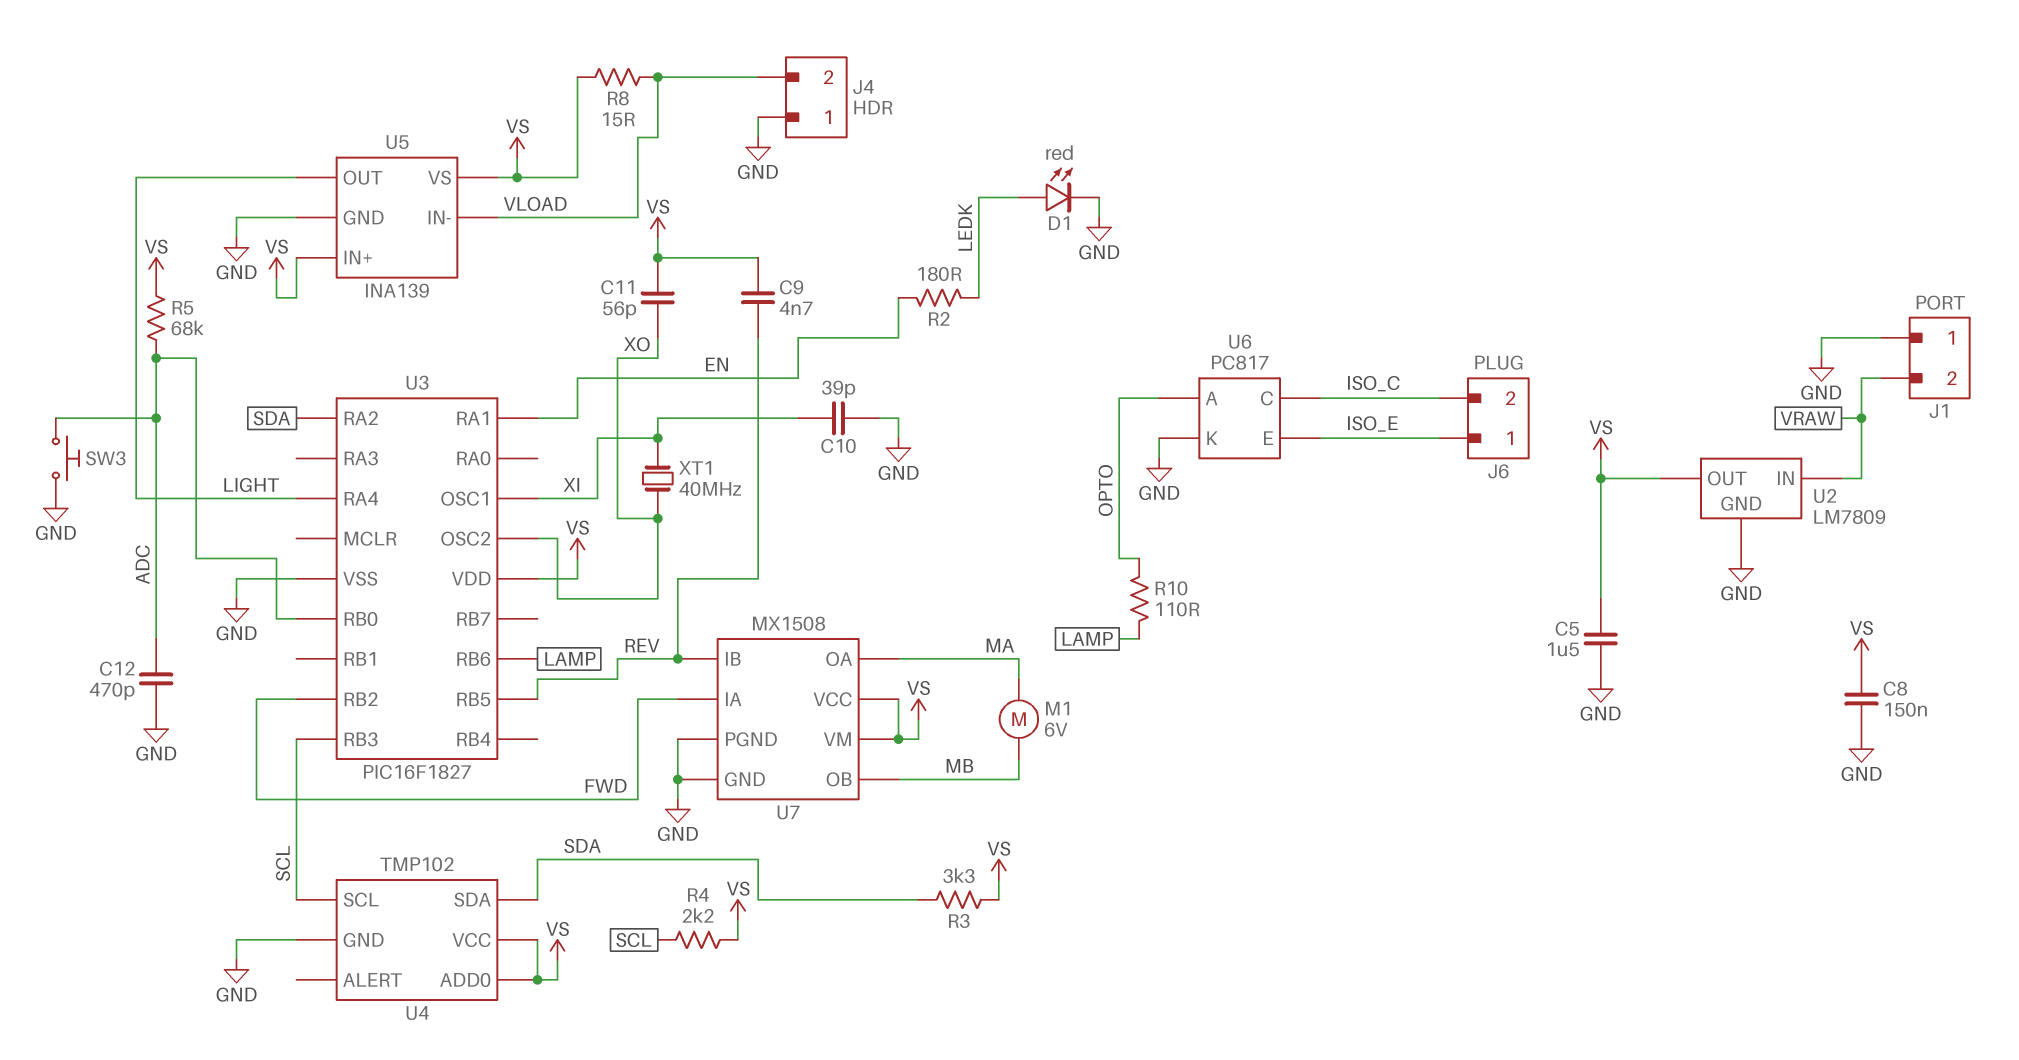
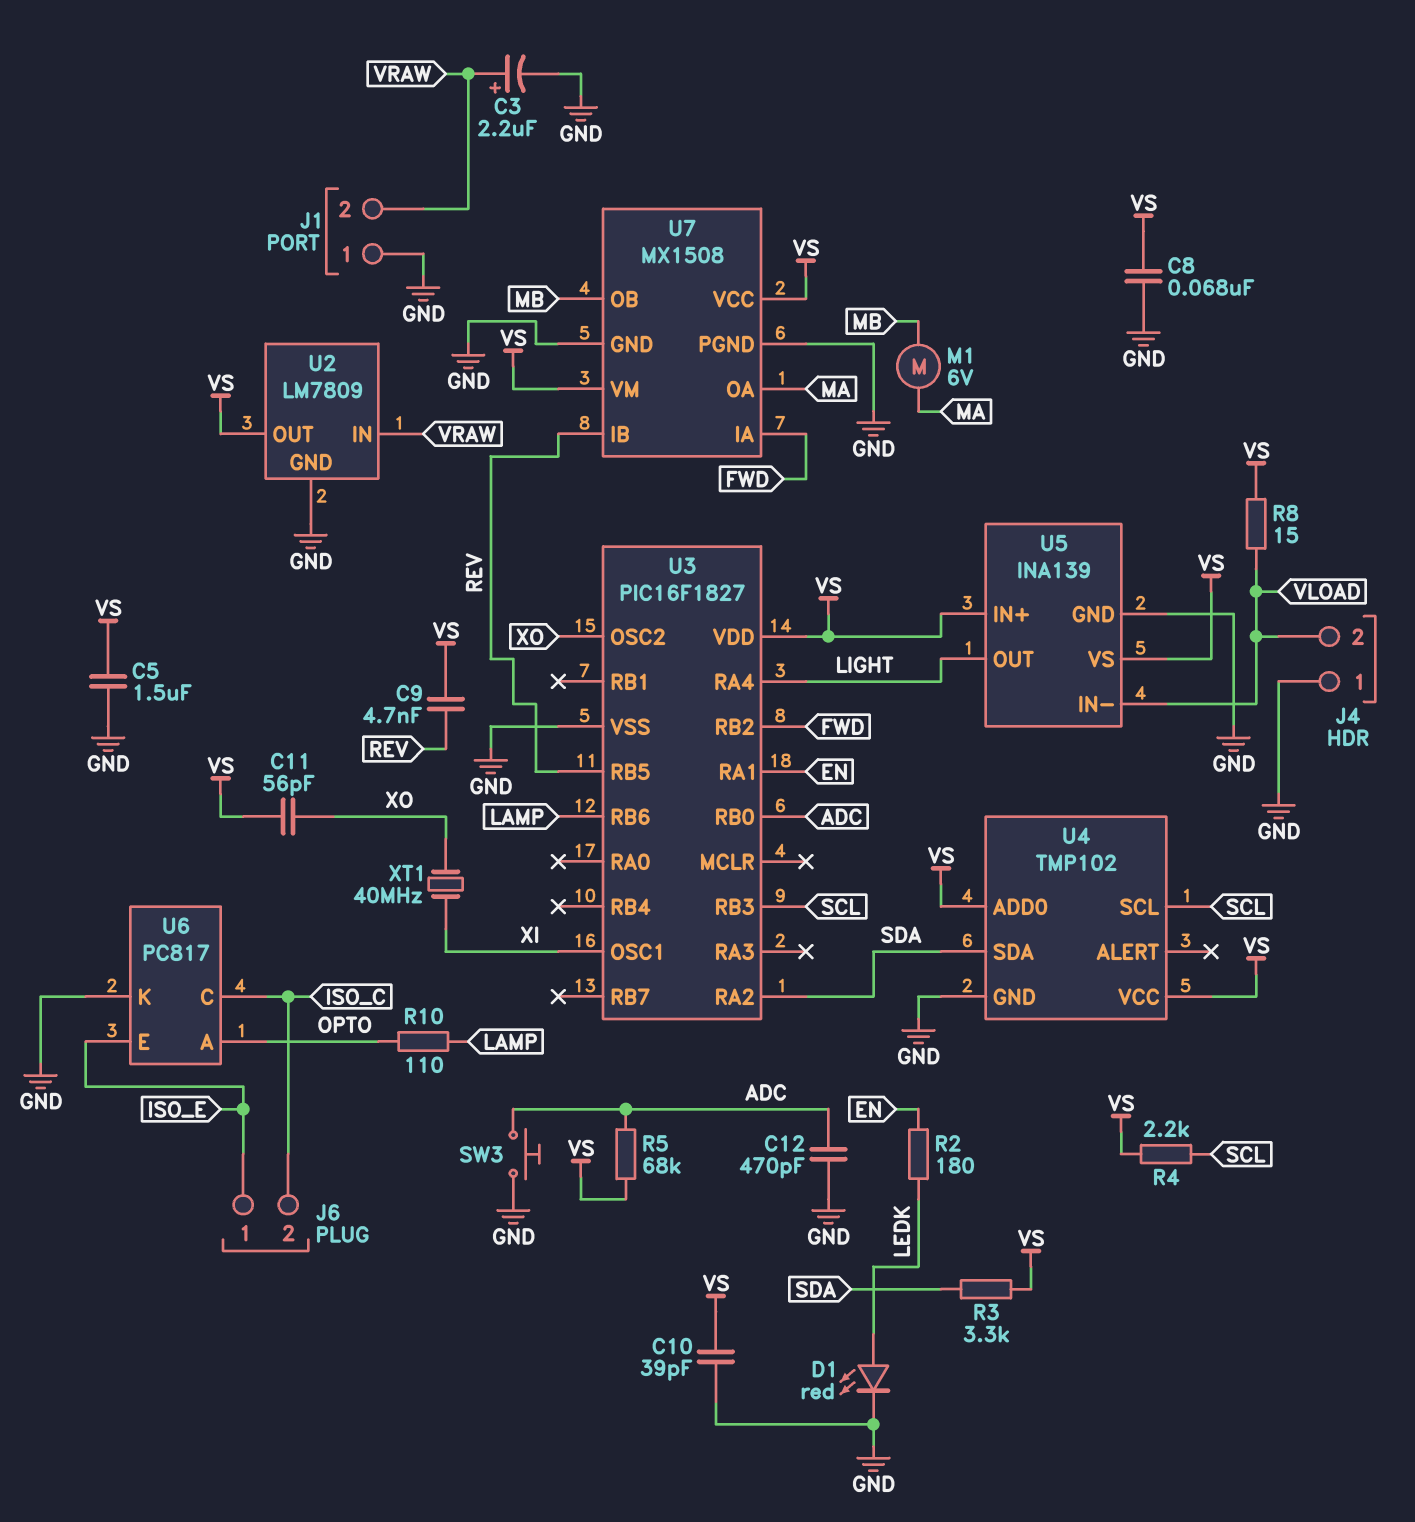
C3: none -> 2.2uF (plus VRAW, minus GND)
C8: 150nF (GND, VS) -> 68nF (GND, VS)
C10: 39pF (GND, XI) -> 39pF (GND, VS)

